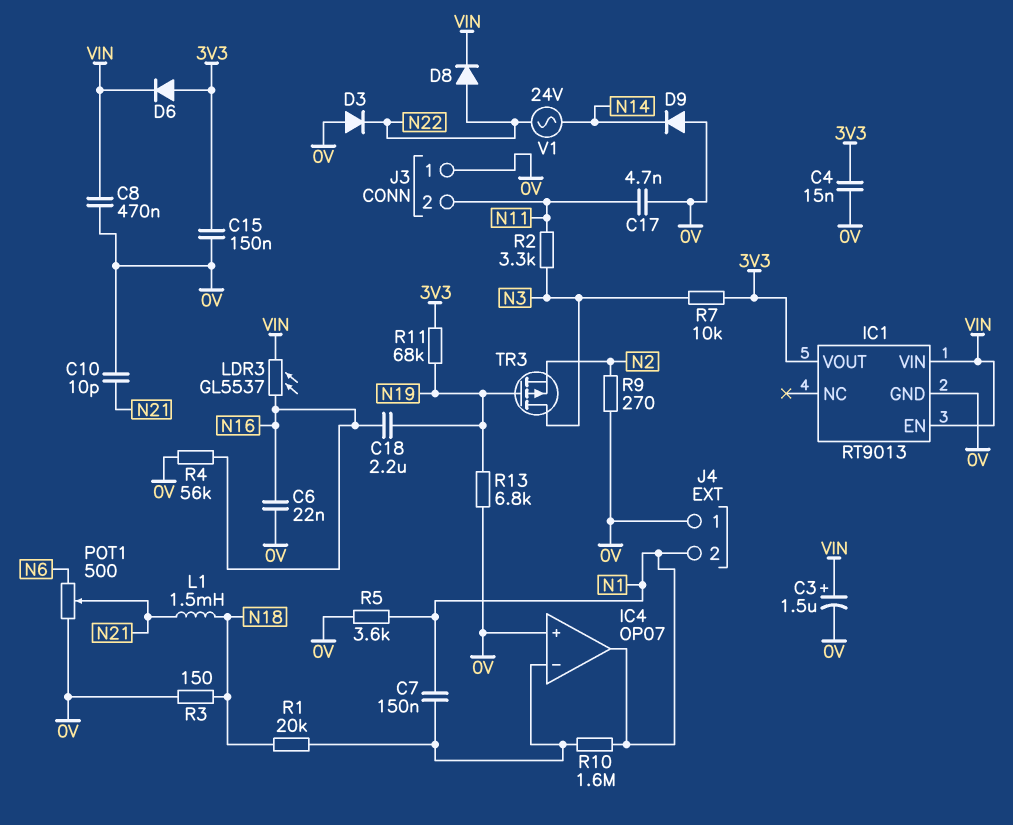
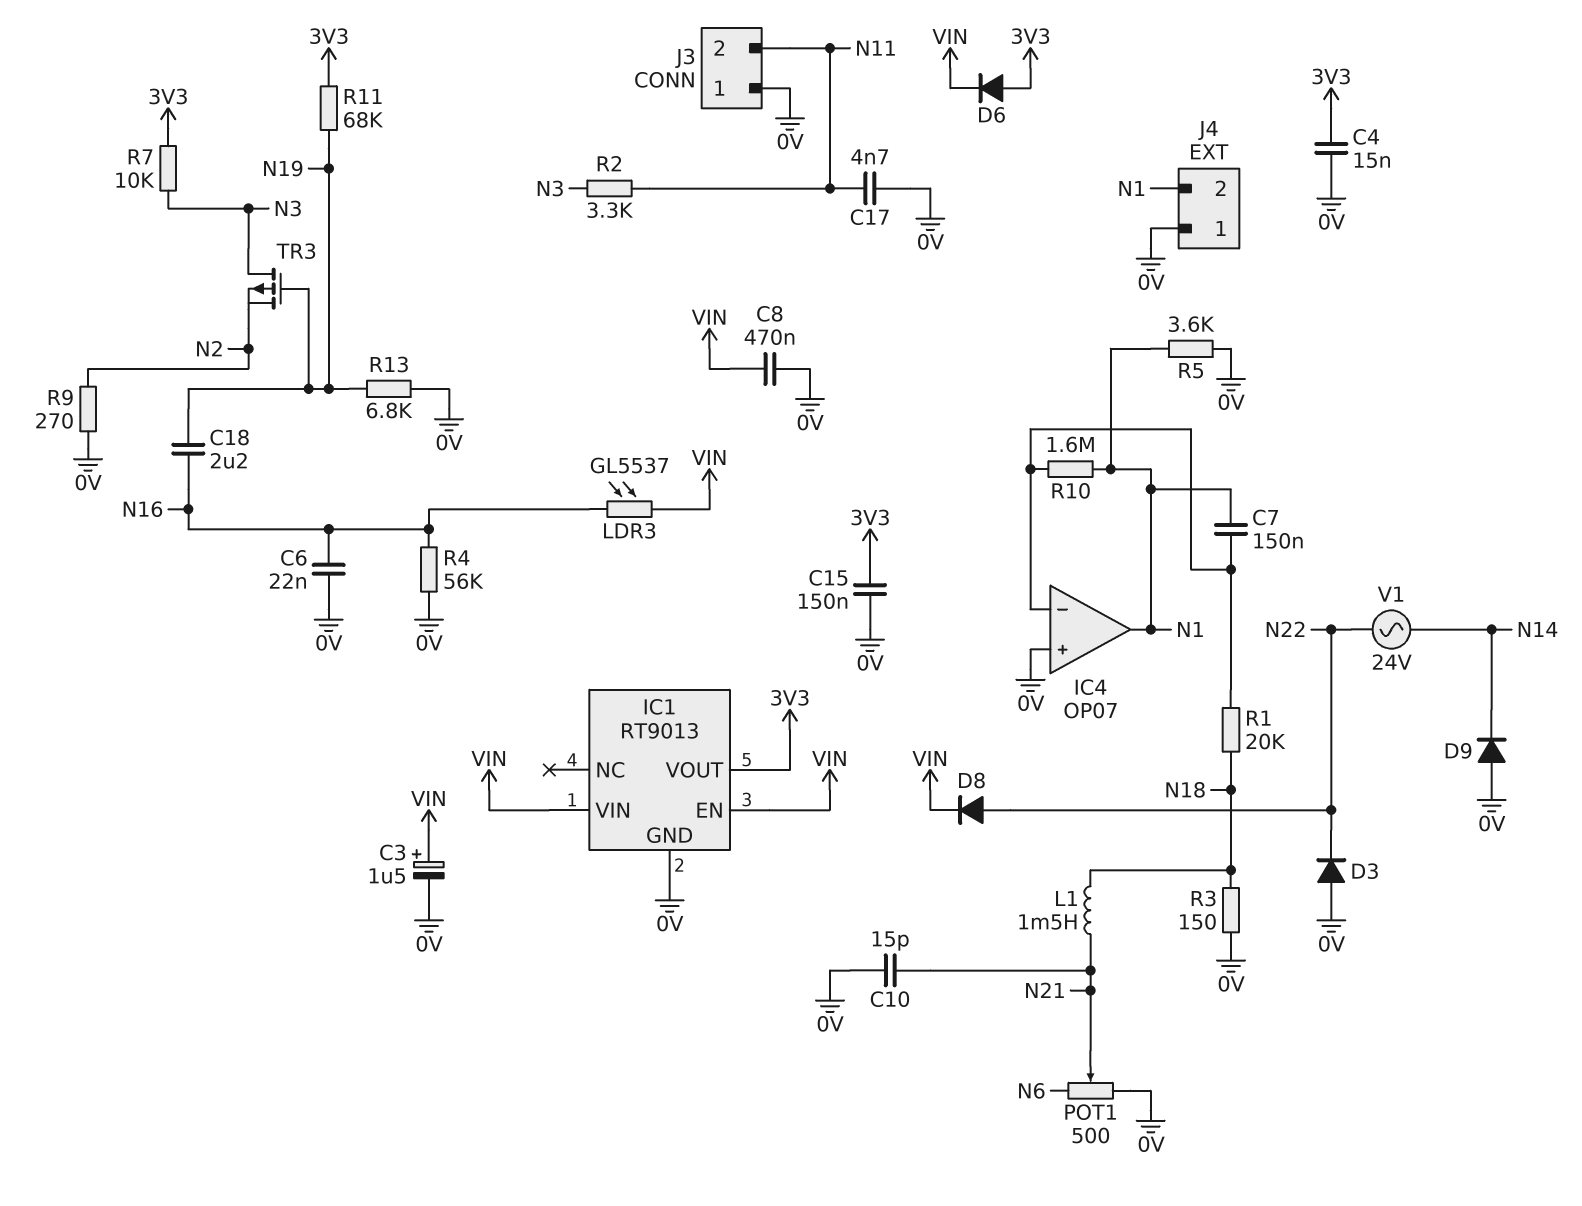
C10: 10pF (0V, N21) -> 15pF (0V, N21)

